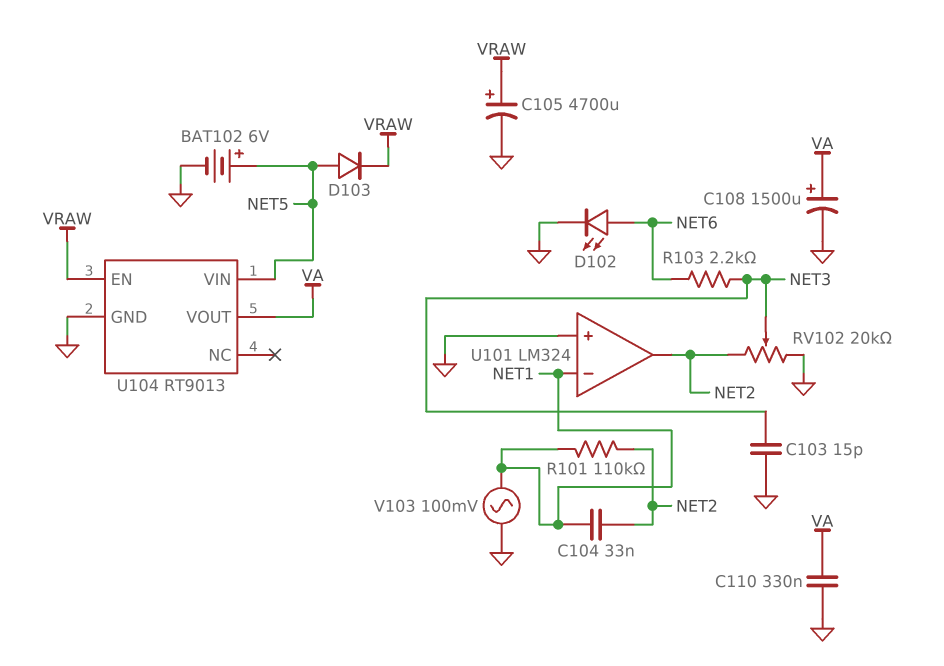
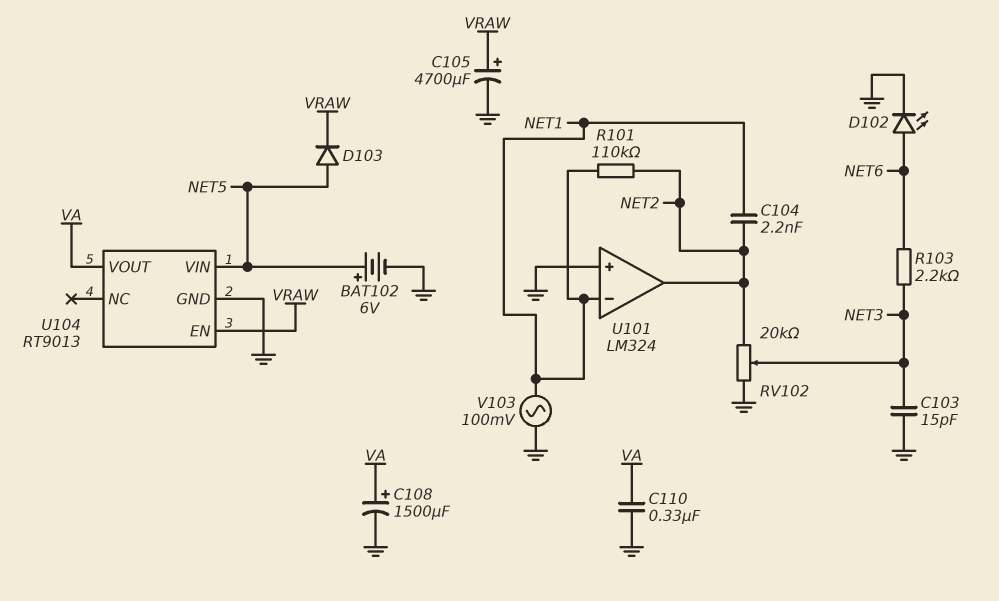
C104: 33nF (NET1, NET2) -> 2.2nF (NET1, NET2)

